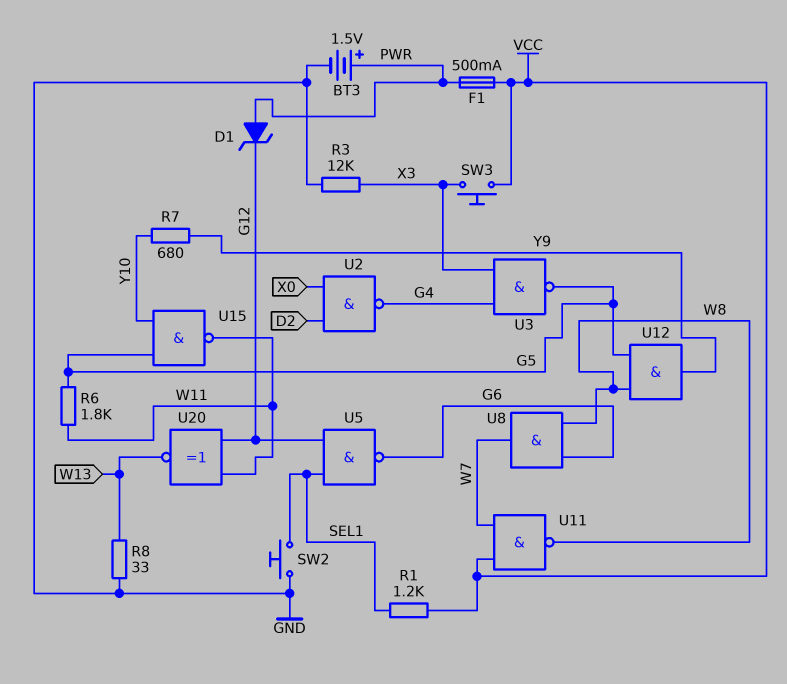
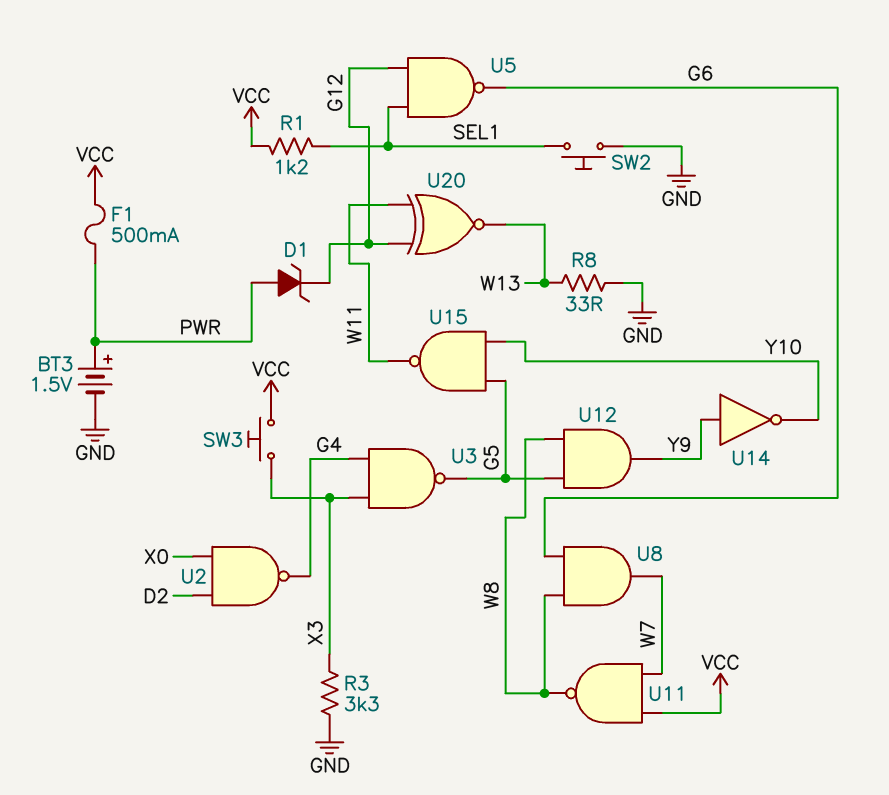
R3: 12k (GND, X3) -> 3.3k (GND, X3)
R6: 1.8k (G5, W11) -> none
R7: 680 (Y9, Y10) -> none
U14: none -> NOT (in Y9, out Y10)

